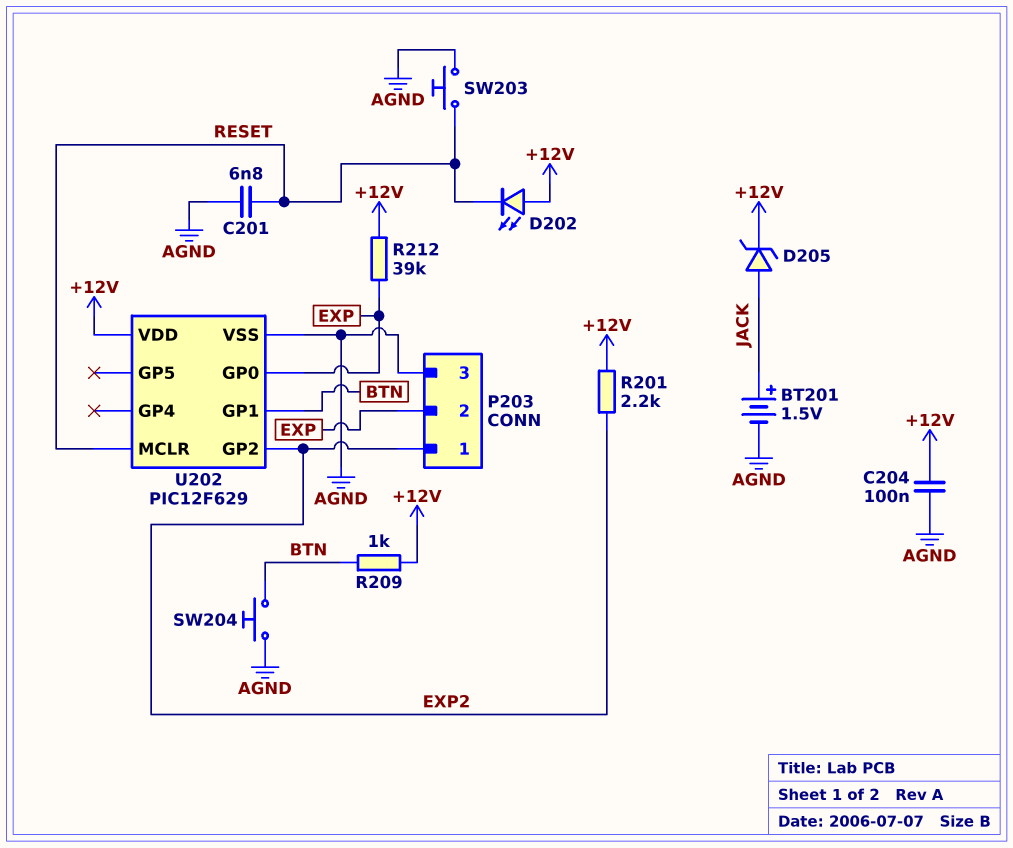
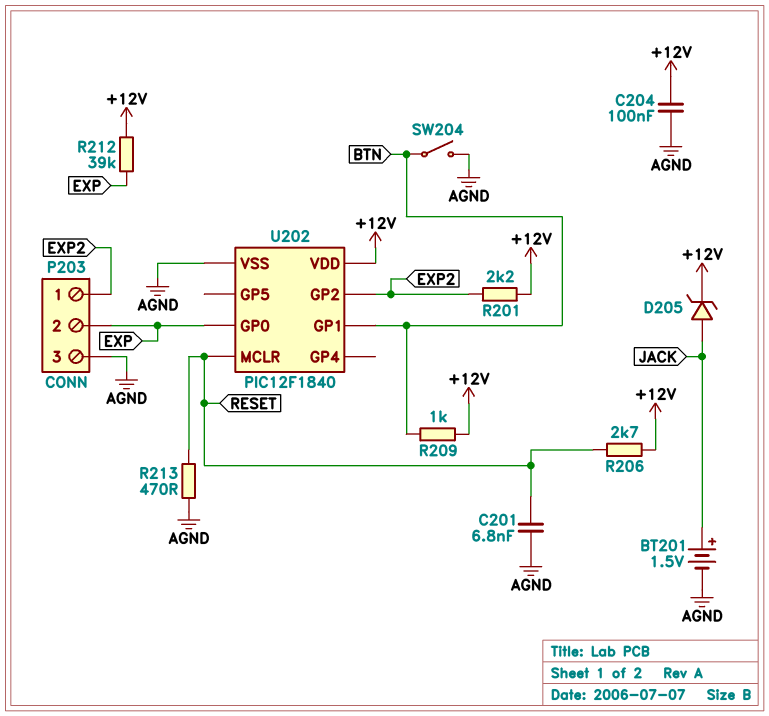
D202: LED (A +12V, K RESET) -> none
R206: none -> 2.7k (+12V, RESET)
R213: none -> 470 (AGND, RESET)
SW203: button (AGND, RESET) -> none
SW204: button (AGND, BTN) -> switch (AGND, BTN)
U202: PIC12F629 -> PIC12F1840

